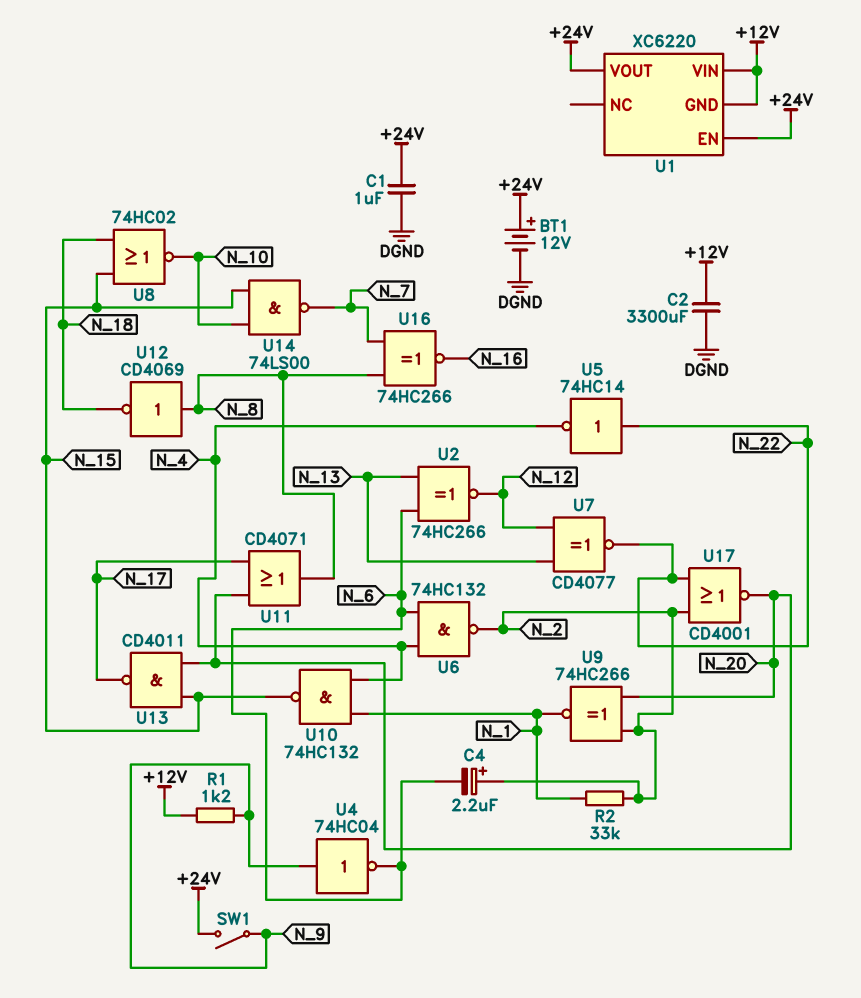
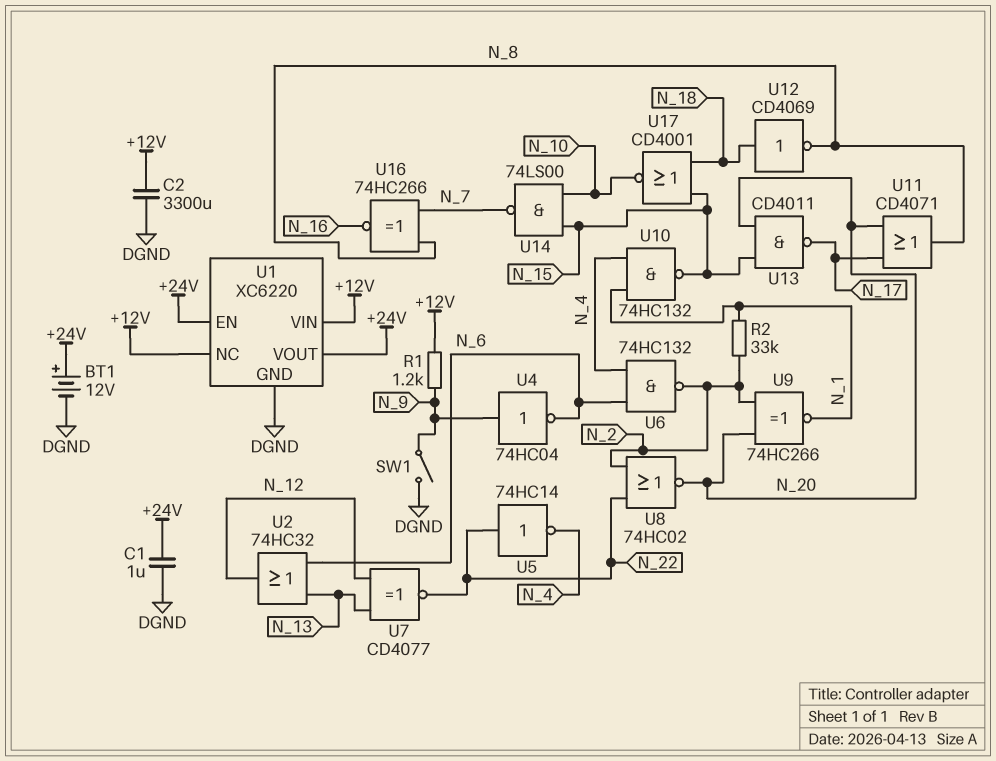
C4: 2.2uF (plus N_2, minus N_6) -> none
SW1: switch (+24V, N_9) -> switch (DGND, N_9)
U1 pin GND: +12V -> DGND
U1 pin NC: none -> +12V
U2: XNOR 74HC266 (in N_6, in N_13, out N_12) -> OR 74HC32 (in N_6, in N_13, out N_12)
U8: NOR 74HC02 (in N_15, in N_18, out N_10) -> NOR 74HC02 (in N_2, in N_22, out N_20)
U12: NOT CD4069 (in N_8, out N_18) -> NOT CD4069 (in N_18, out N_8)
U17: NOR CD4001 (in N_2, in N_22, out N_20) -> NOR CD4001 (in N_15, in N_18, out N_10)

